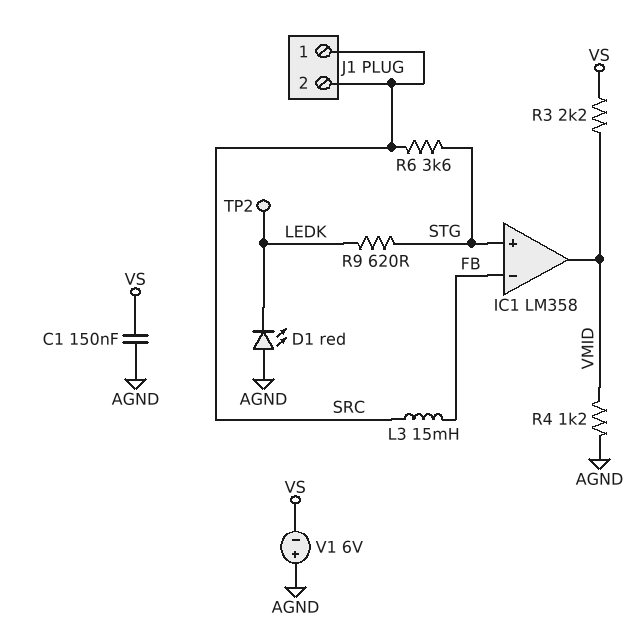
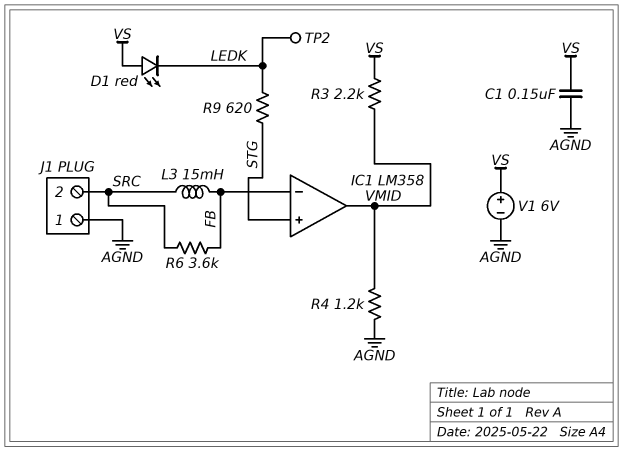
D1: LED red (A AGND, K LEDK) -> LED red (A VS, K LEDK)
J1 pin 1: SRC -> AGND
R6: 3.6k (SRC, STG) -> 3.6k (FB, SRC)
V1: 6V (plus AGND, minus VS) -> 6V (plus VS, minus AGND)

